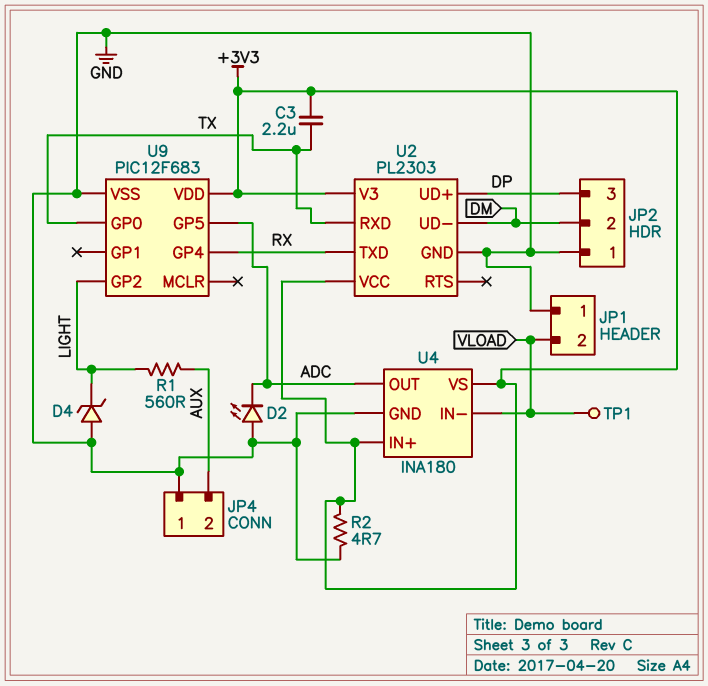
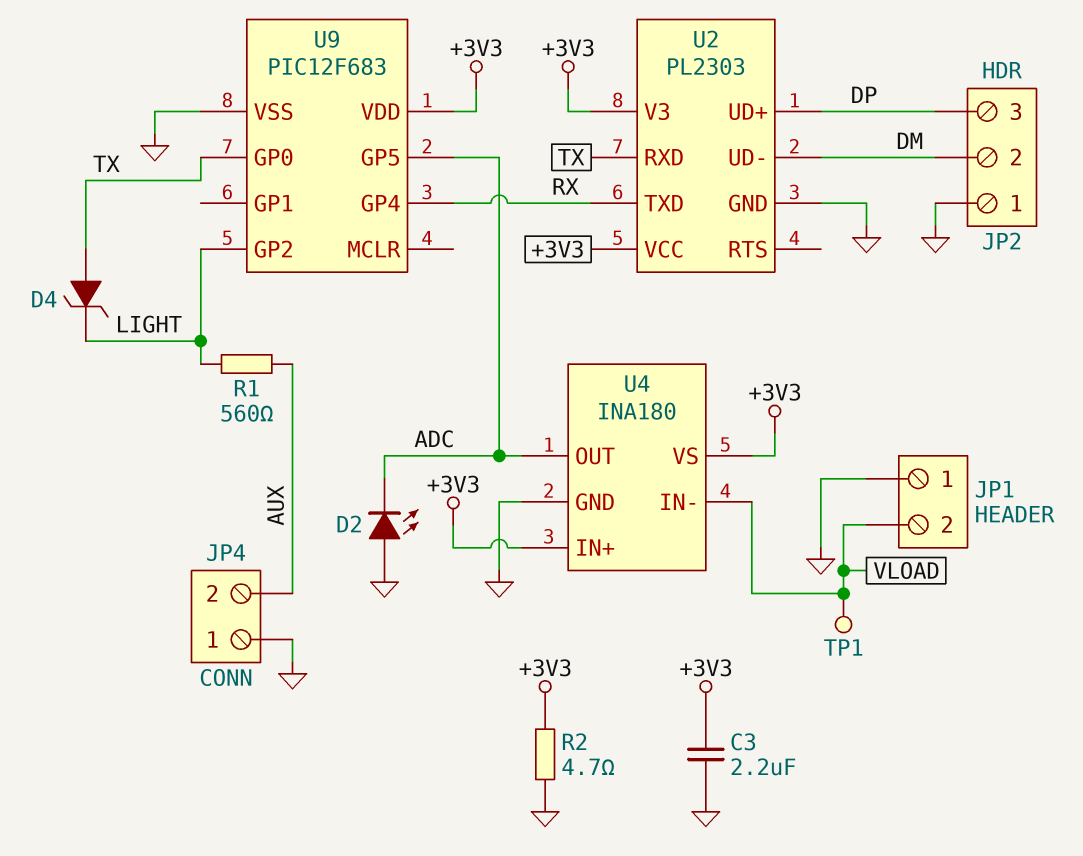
C3: 2.2uF (+3V3, TX) -> 2.2uF (+3V3, GND)
D4: zener (A GND, K LIGHT) -> zener (A TX, K LIGHT)

